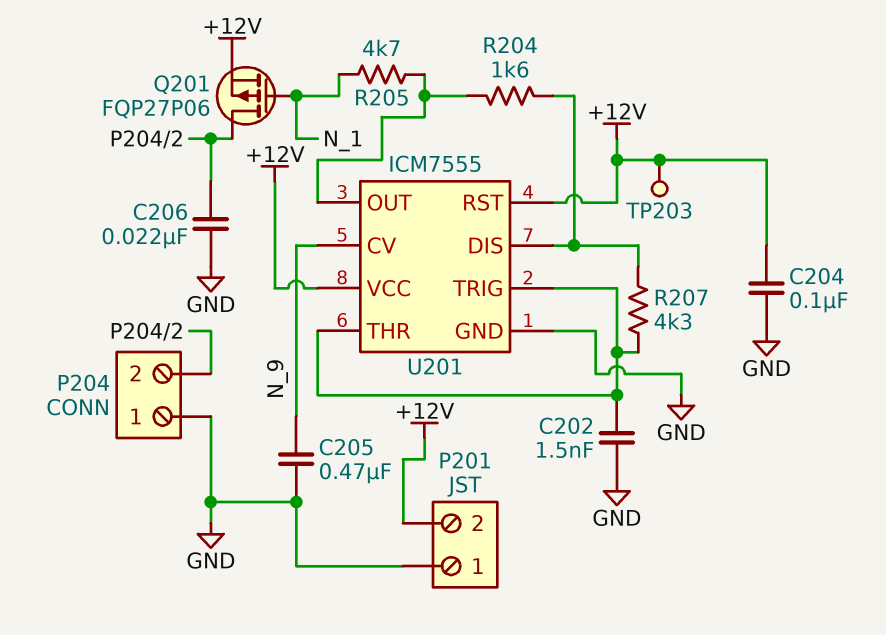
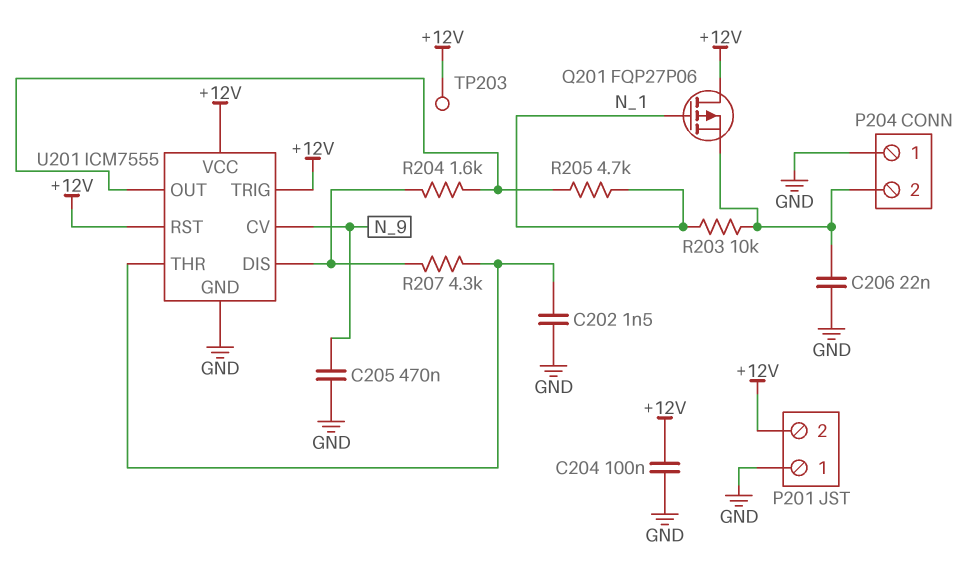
Q201: PMOS FQP27P06 (G N_1, D P204/2, S +12V) -> PMOS FQP27P06 (G N_1, D +12V, S P204/2)
R203: none -> 10k (N_1, P204/2)
U201 pin TRIG: U201/THR -> +12V

